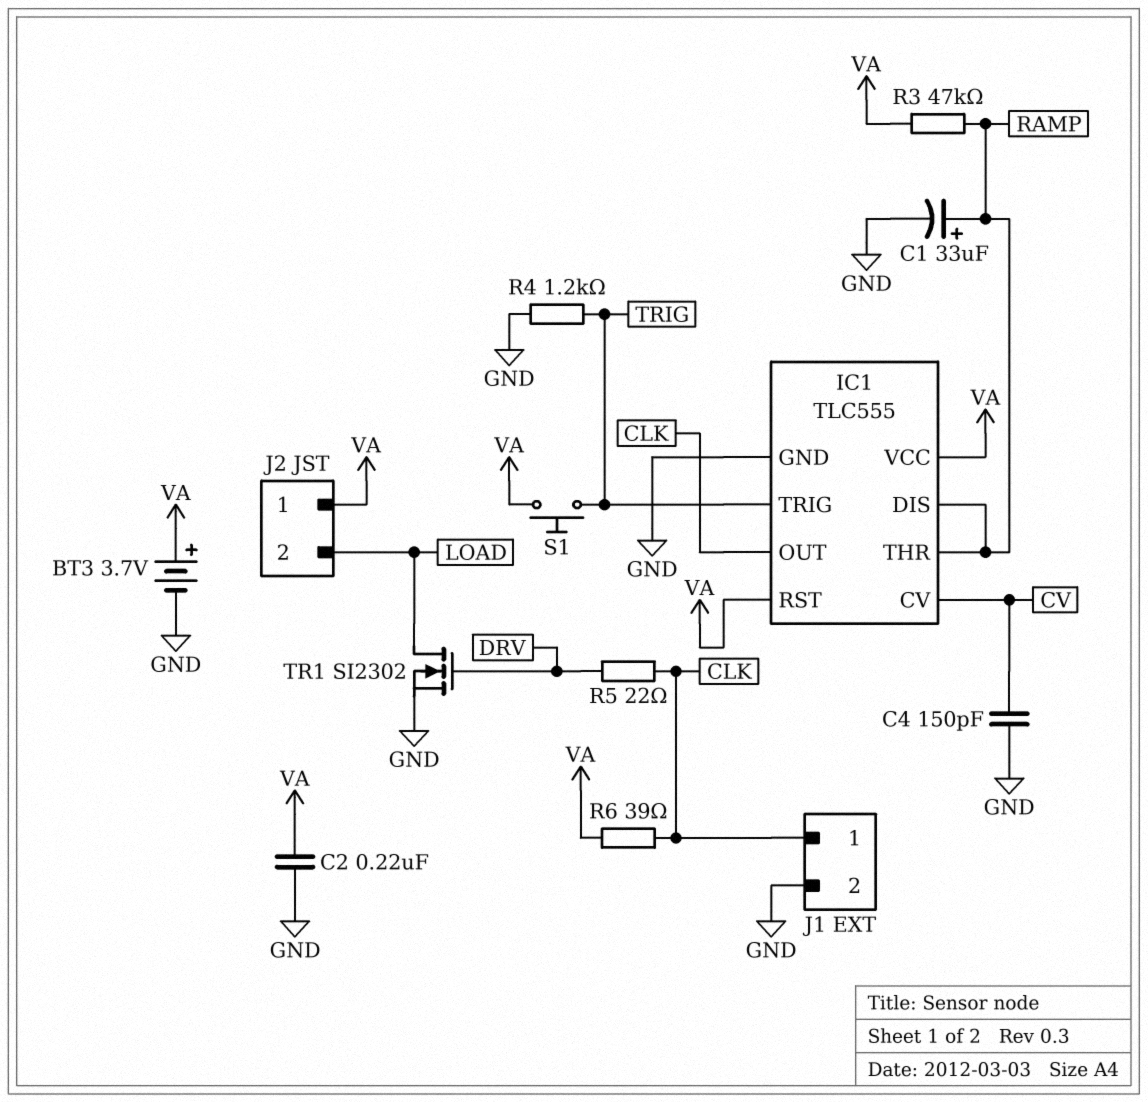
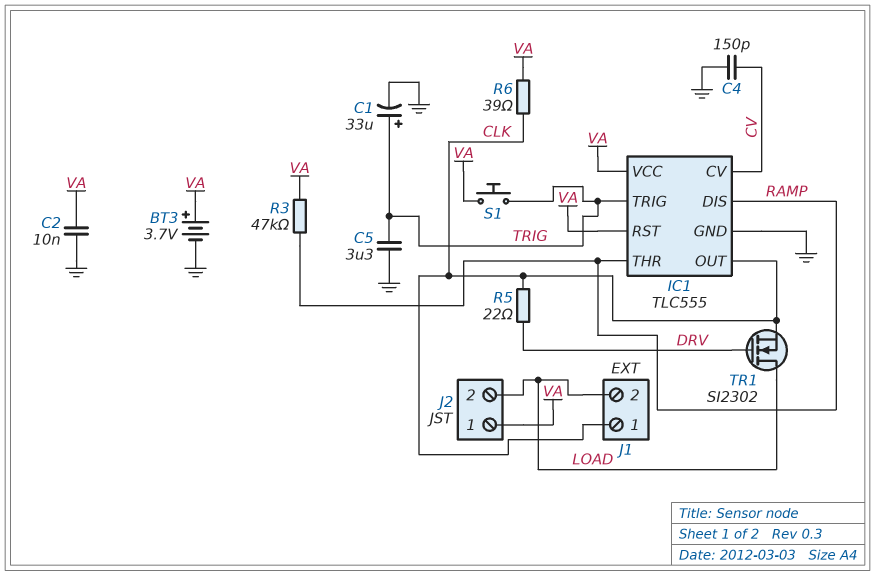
C1: 33uF (plus RAMP, minus GND) -> 33uF (plus TRIG, minus GND)
C2: 220nF (GND, VA) -> 10nF (GND, VA)
C5: none -> 3.3uF (GND, TRIG)
J1 pin 2: GND -> LOAD
R4: 1.2k (GND, TRIG) -> none
TR1: NMOS SI2302 (G DRV, D LOAD, S GND) -> NMOS SI2302 (G DRV, D LOAD, S CLK)

